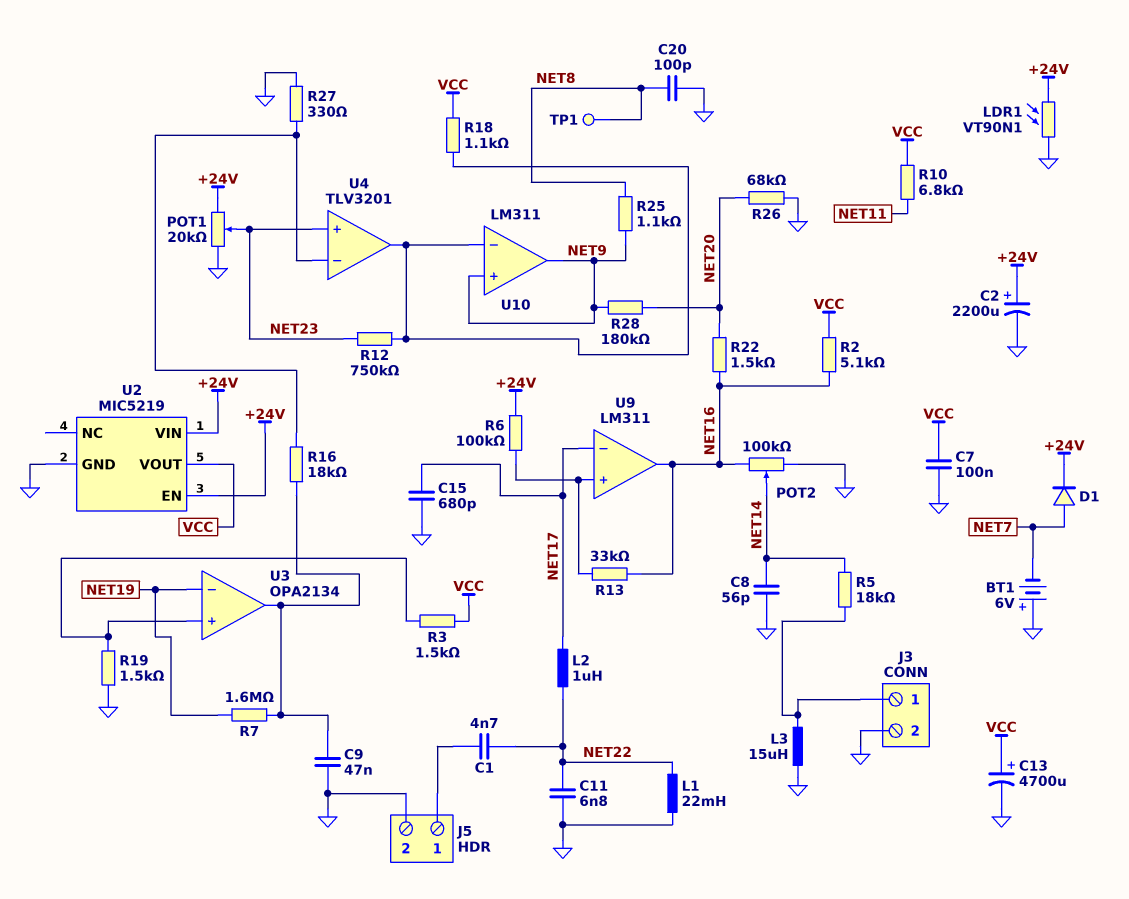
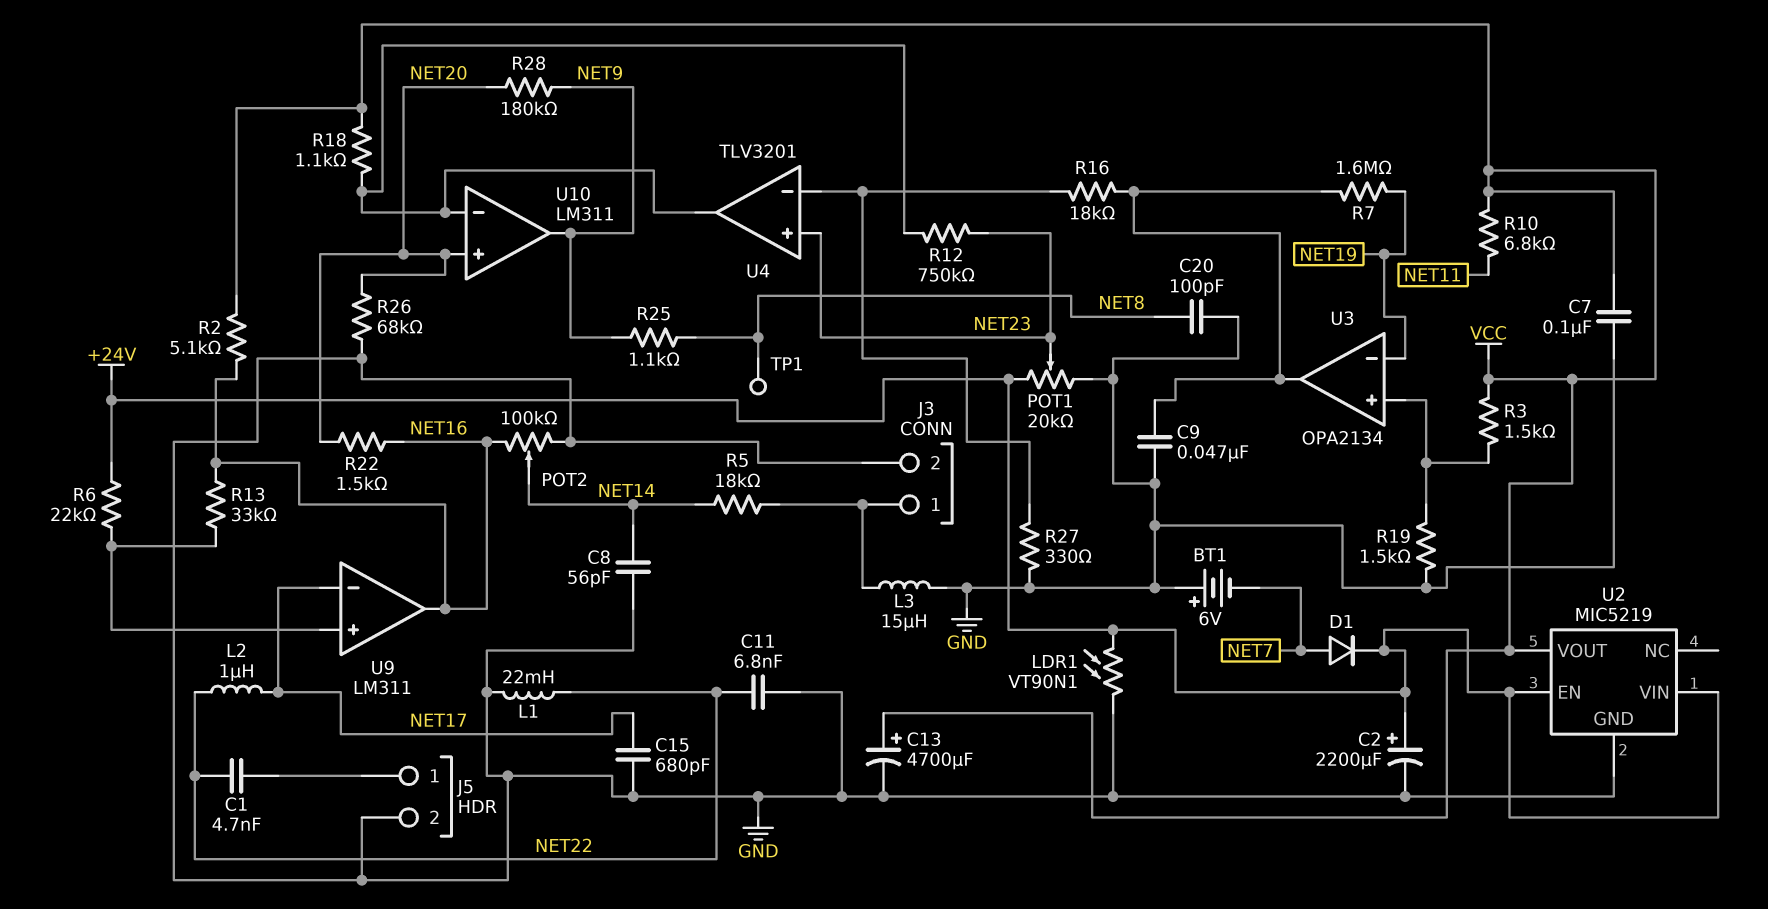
R6: 100k (+24V, U9/in+) -> 22k (+24V, U9/in+)
U10 pin in+: NET9 -> NET20

